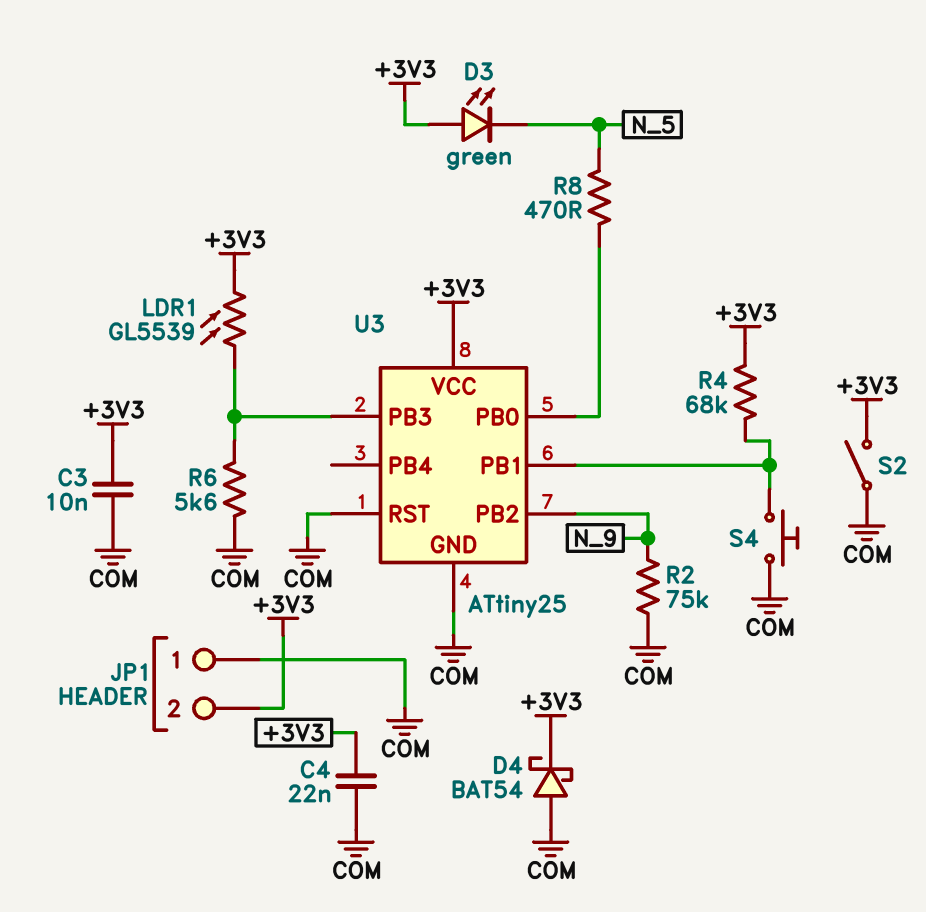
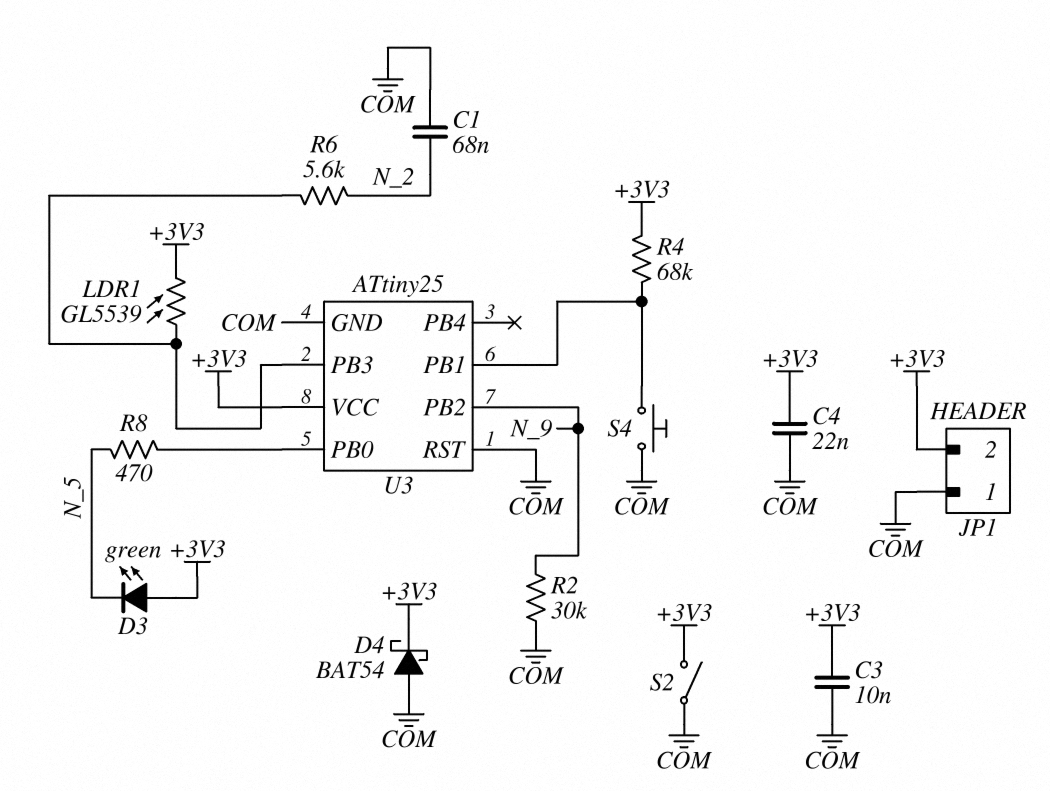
C1: none -> 68nF (COM, N_2)
R2: 75k (COM, N_9) -> 30k (COM, N_9)
R6: 5.6k (COM, U3/PB3) -> 5.6k (N_2, U3/PB3)

